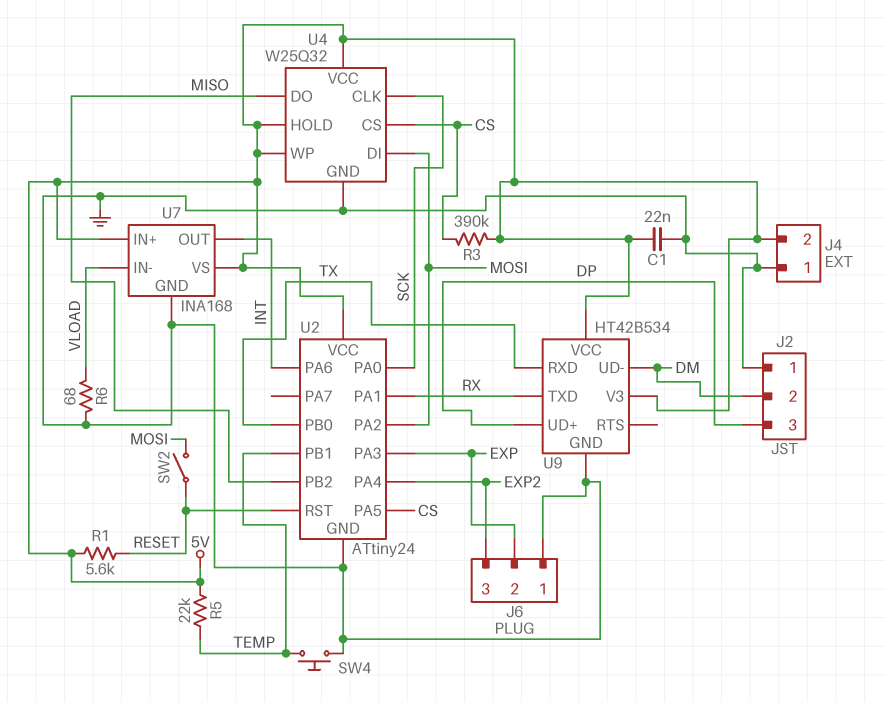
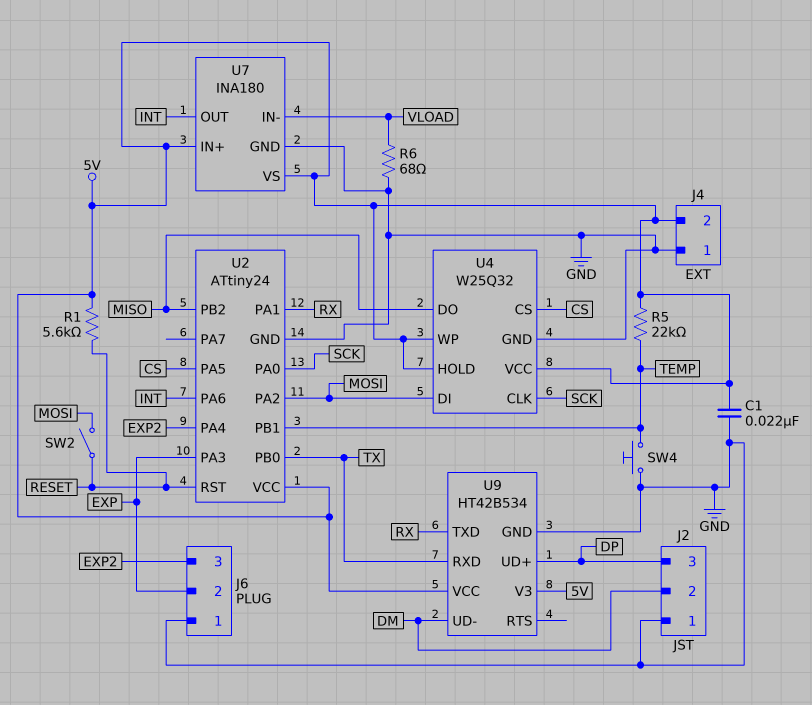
R3: 390k (5V, CS) -> none
U7: INA168 -> INA180

